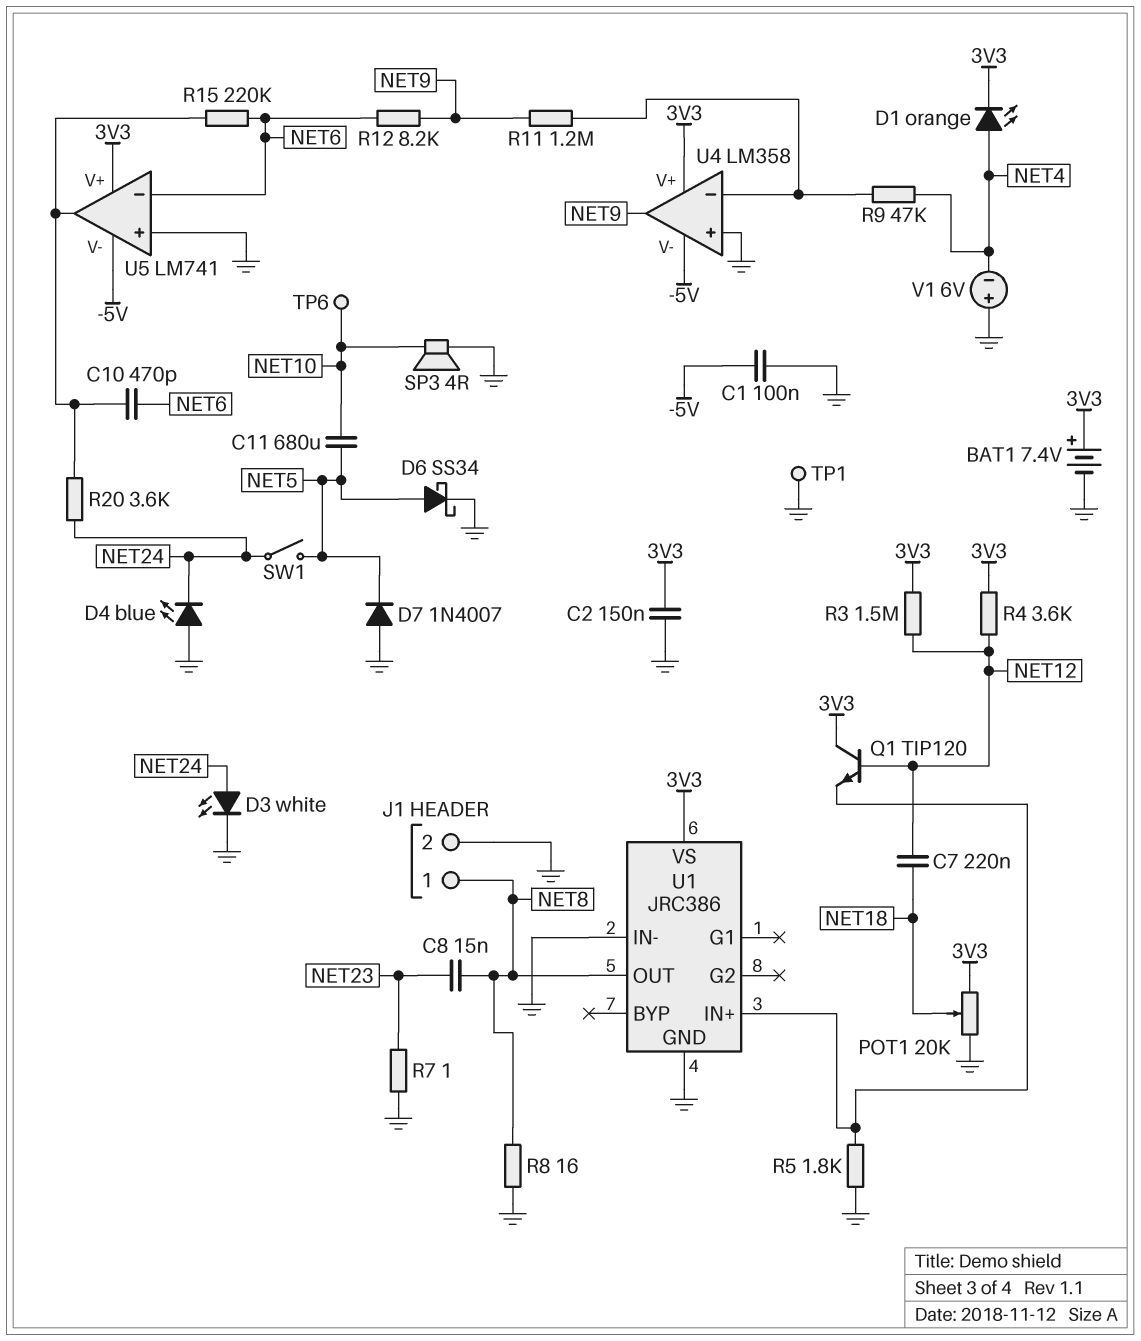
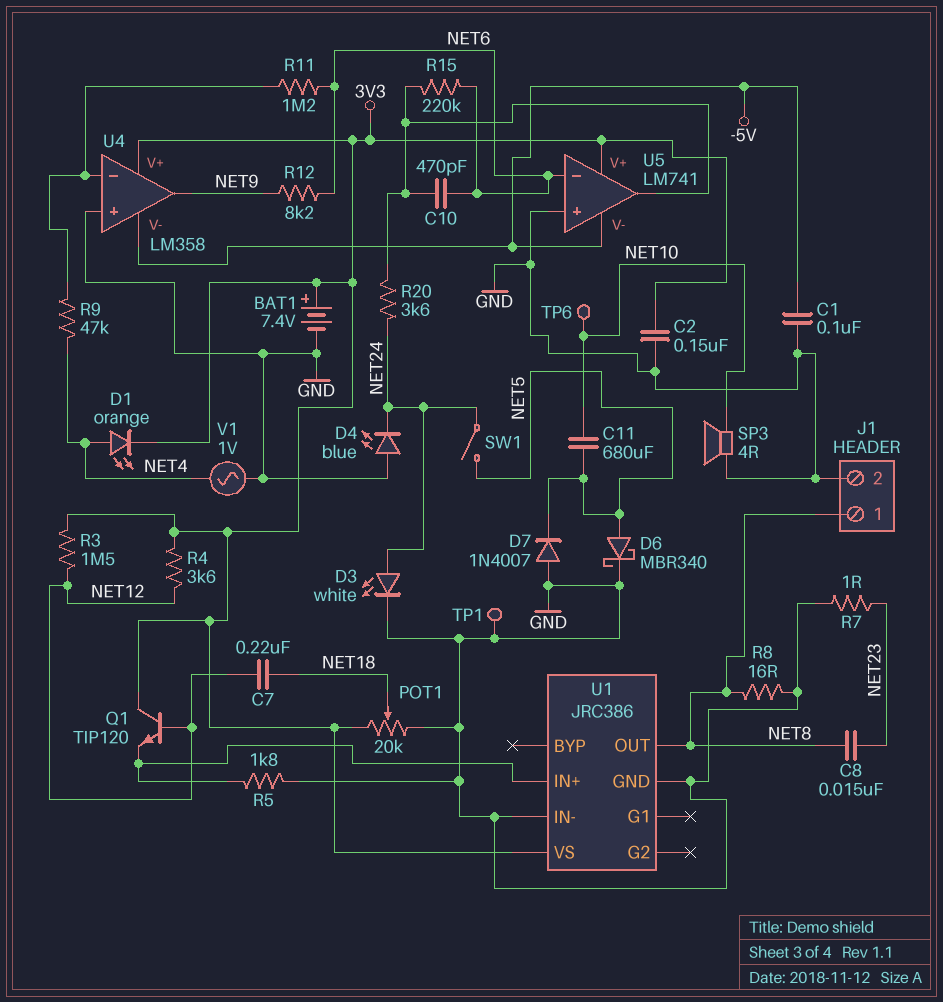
D6: schottky SS34 (A NET5, K GND) -> schottky MBR340 (A NET5, K GND)
R11: 1.2M (NET9, U4/in-) -> 1.2M (NET6, U4/in-)
V1: 6V (plus GND, minus NET4) -> AC 1V (GND, NET4)

